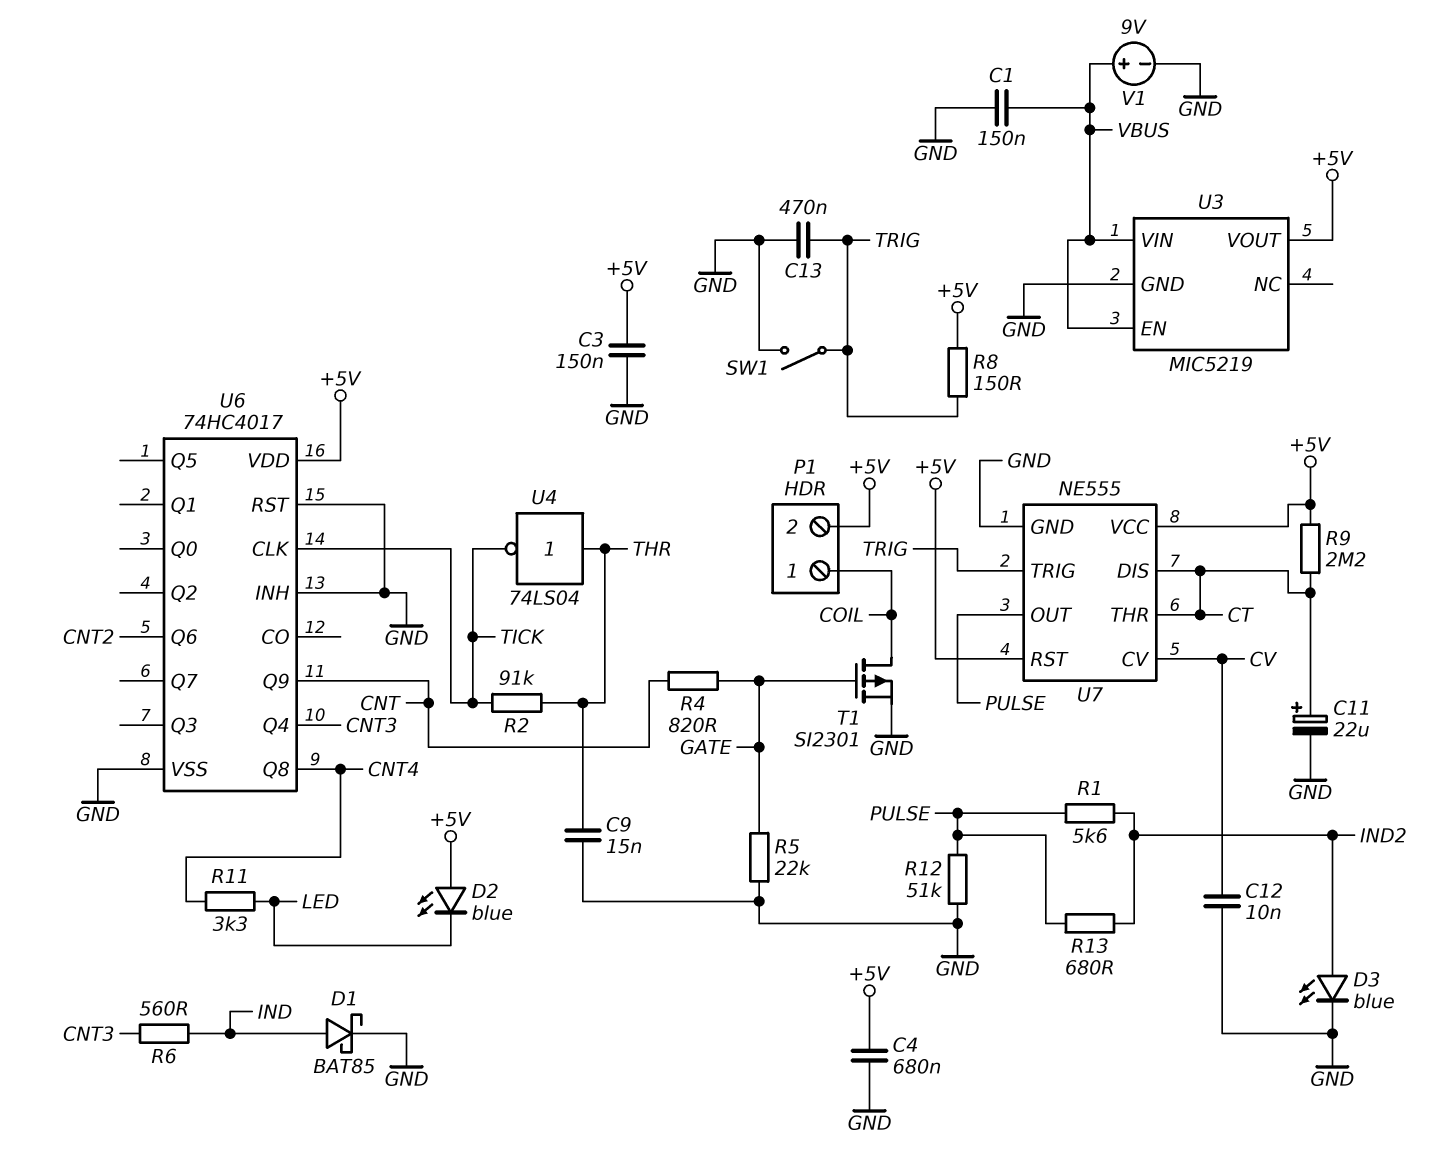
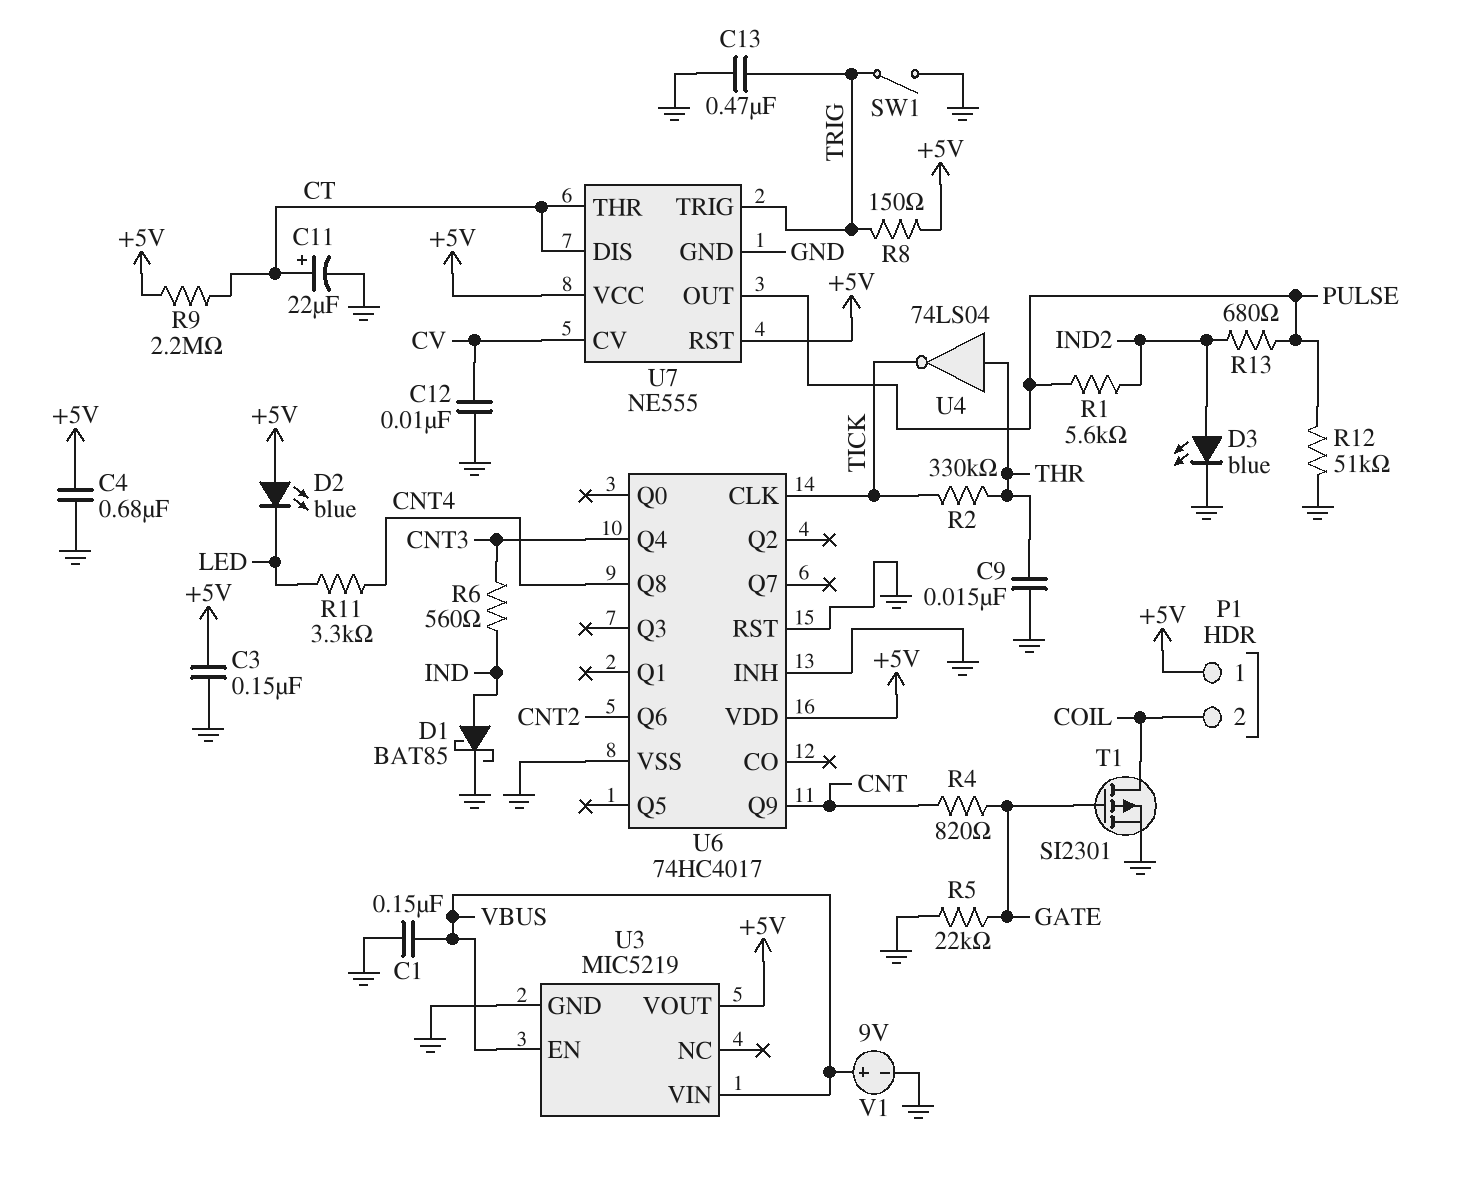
P1 pin 1: COIL -> +5V
P1 pin 2: +5V -> COIL
R2: 91k (THR, TICK) -> 330k (THR, TICK)

